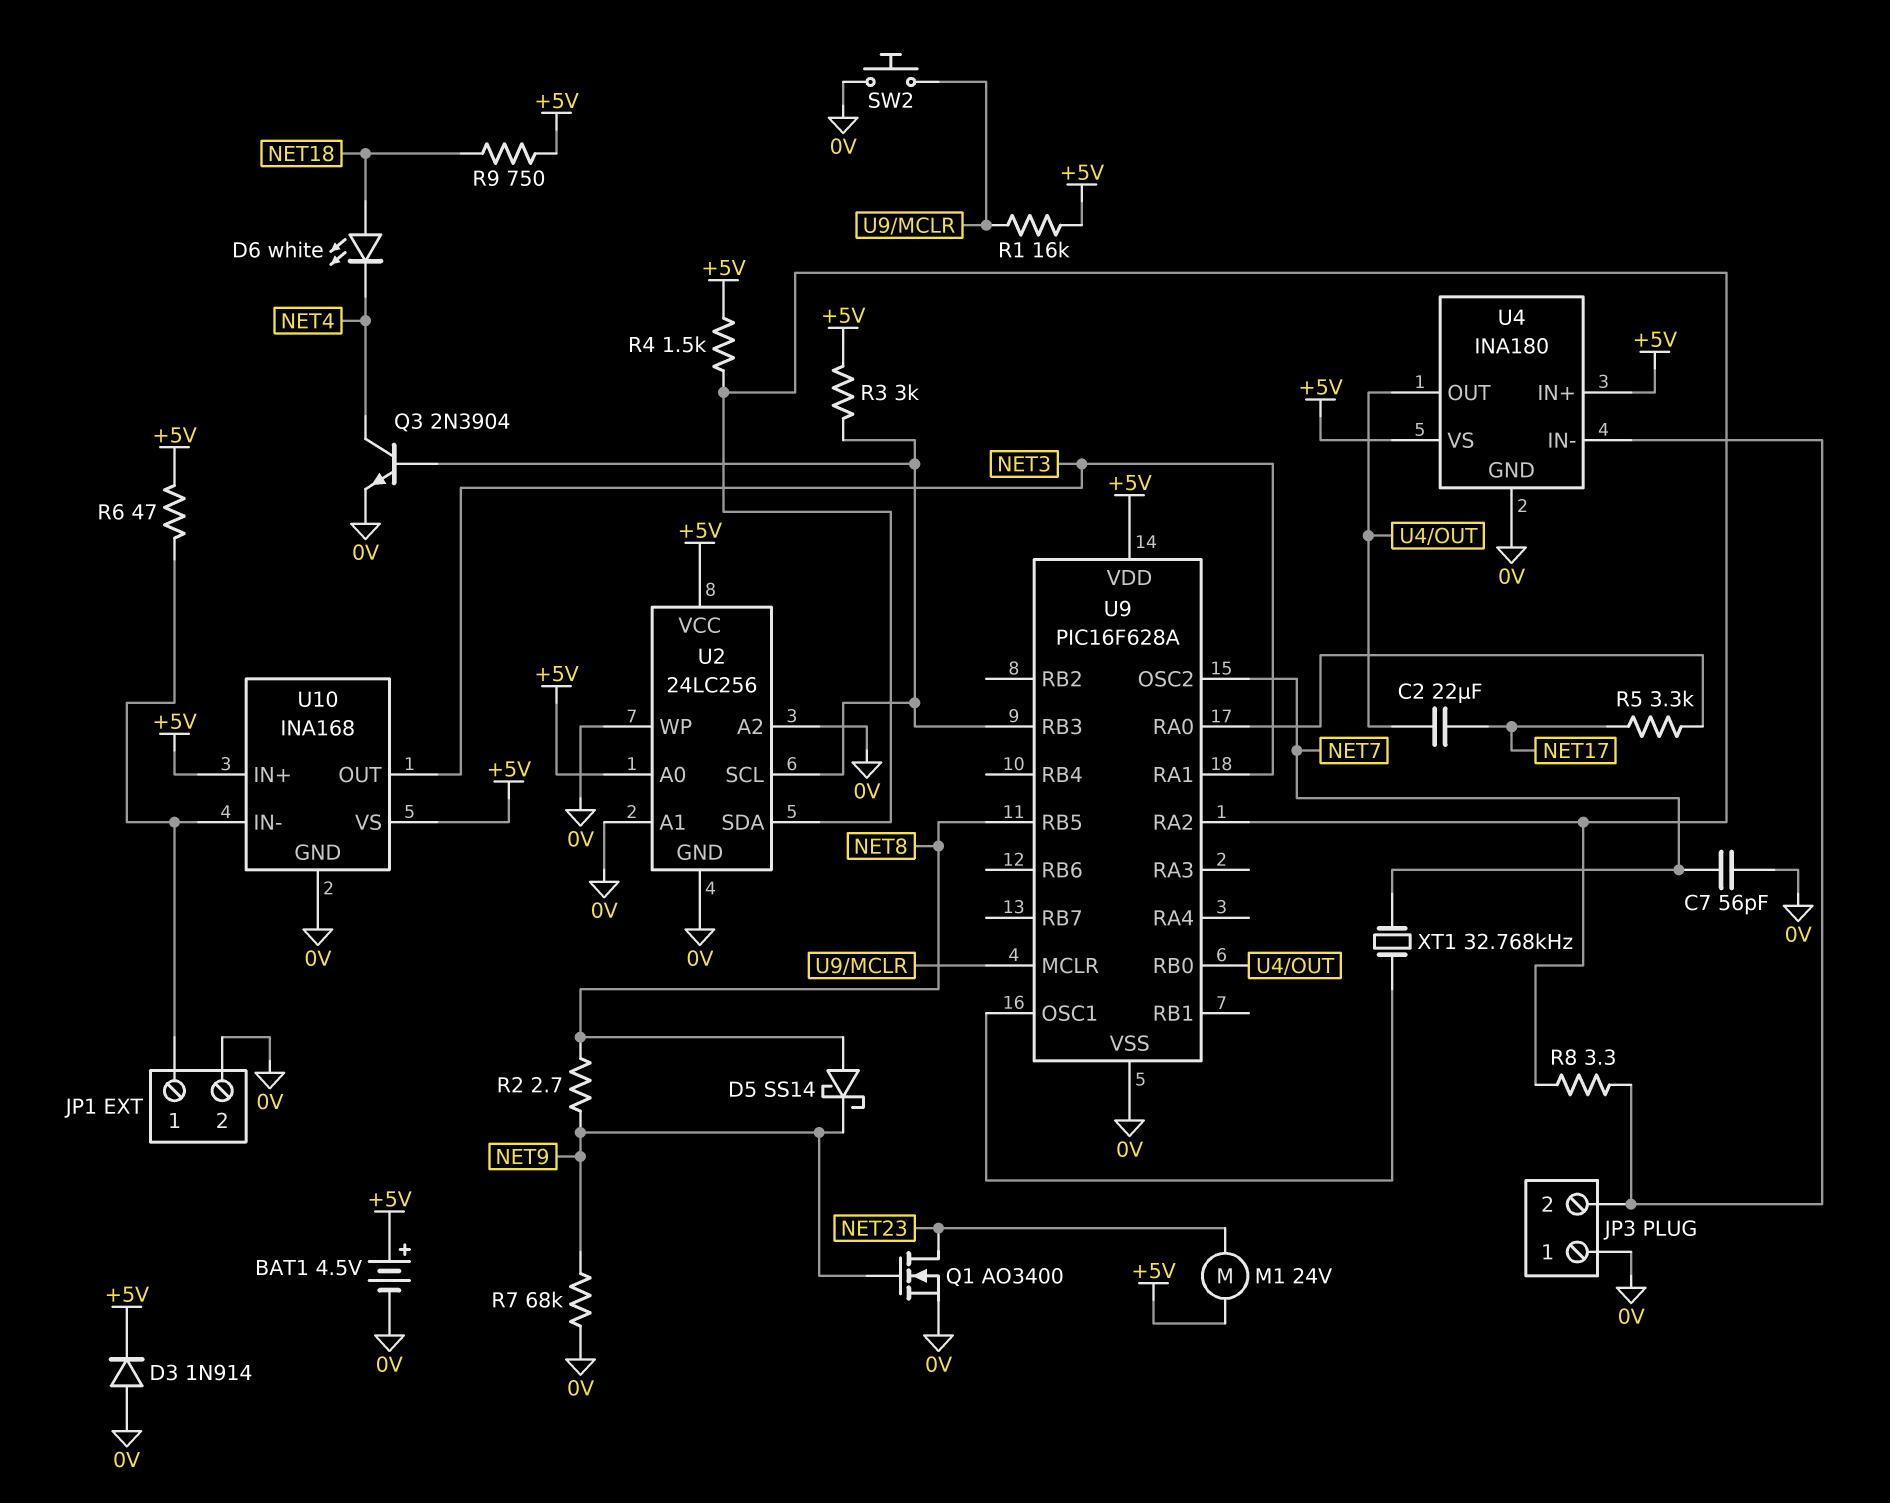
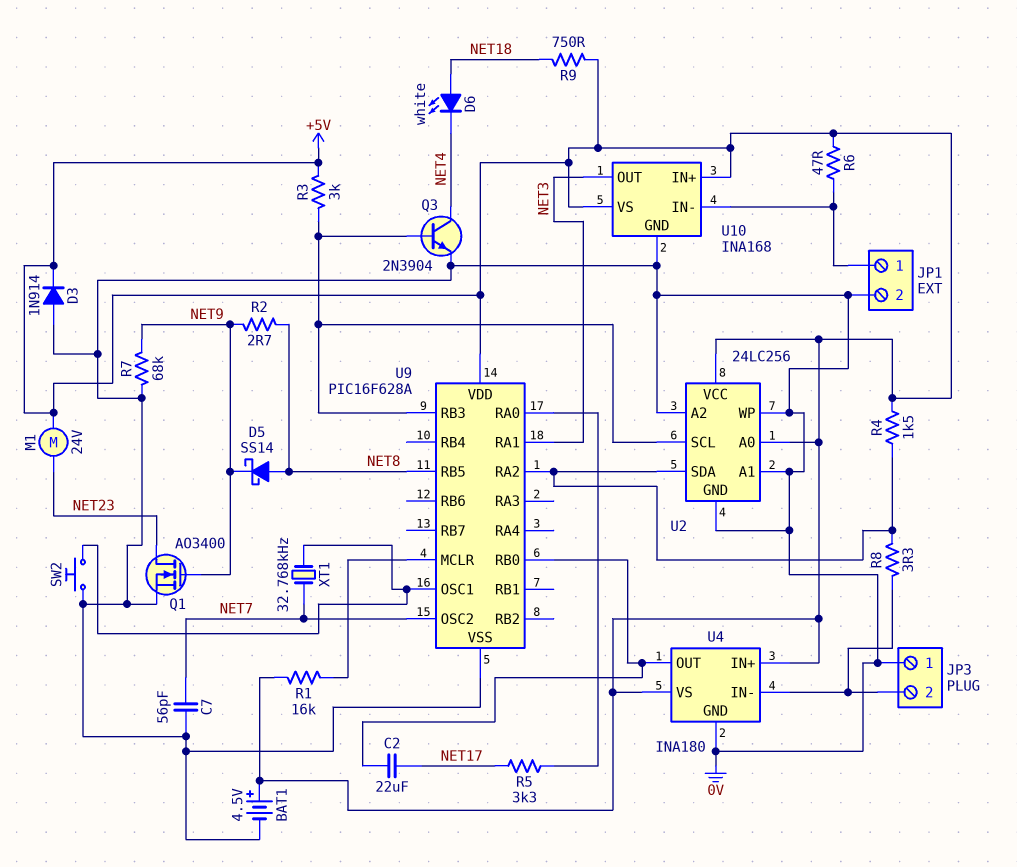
SW2: button (0V, U9/MCLR) -> button (0V, U9/OSC1)

